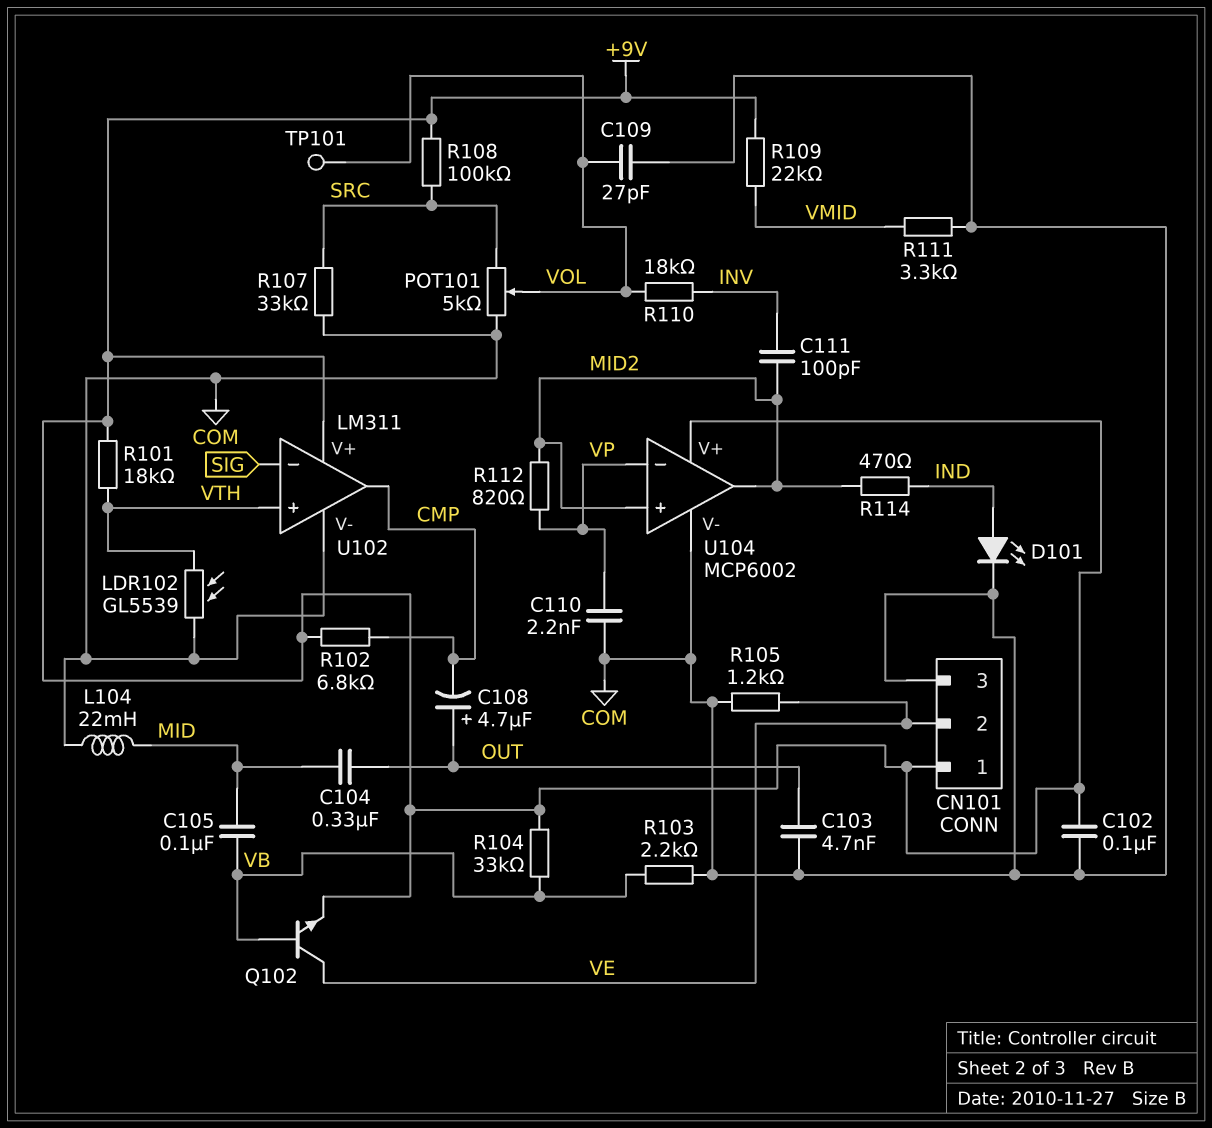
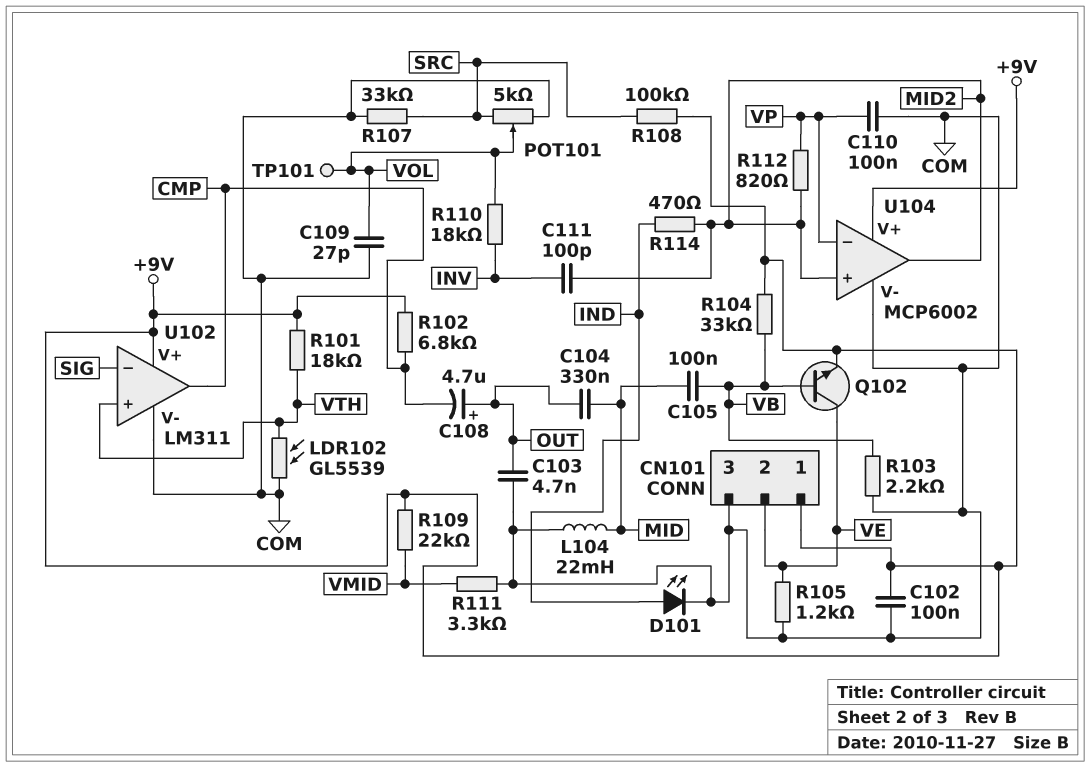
C110: 2.2nF (COM, VP) -> 100nF (COM, VP)

